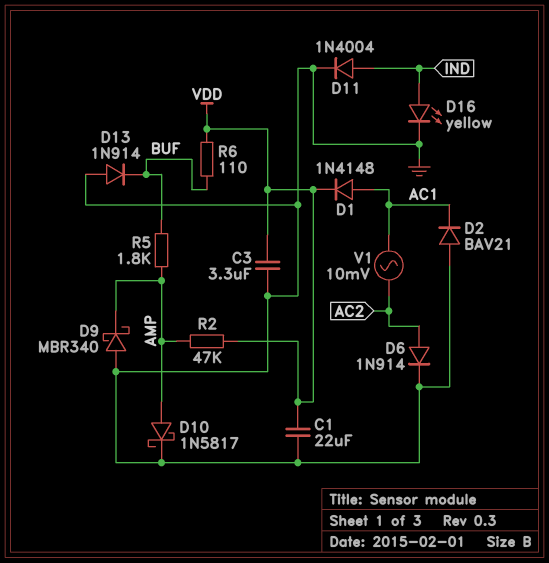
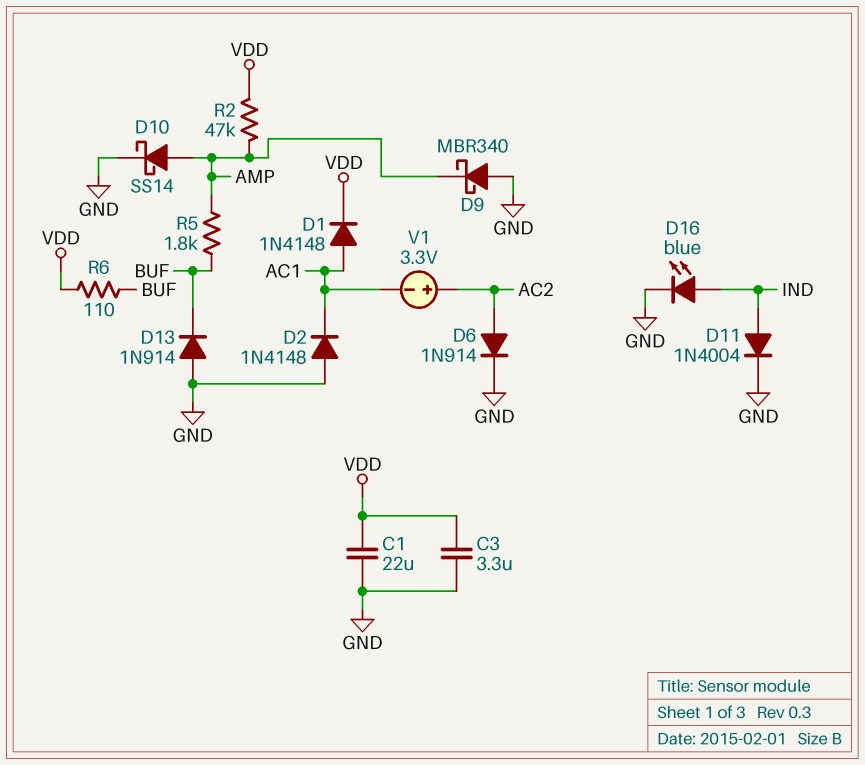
D2: diode BAV21 (A GND, K AC1) -> diode 1N4148 (A GND, K AC1)
D10: schottky 1N5817 (A AMP, K GND) -> schottky SS14 (A AMP, K GND)
D16: LED yellow (A IND, K GND) -> LED blue (A IND, K GND)
V1: AC 10mV (AC1, AC2) -> 3.3V (plus AC2, minus AC1)

